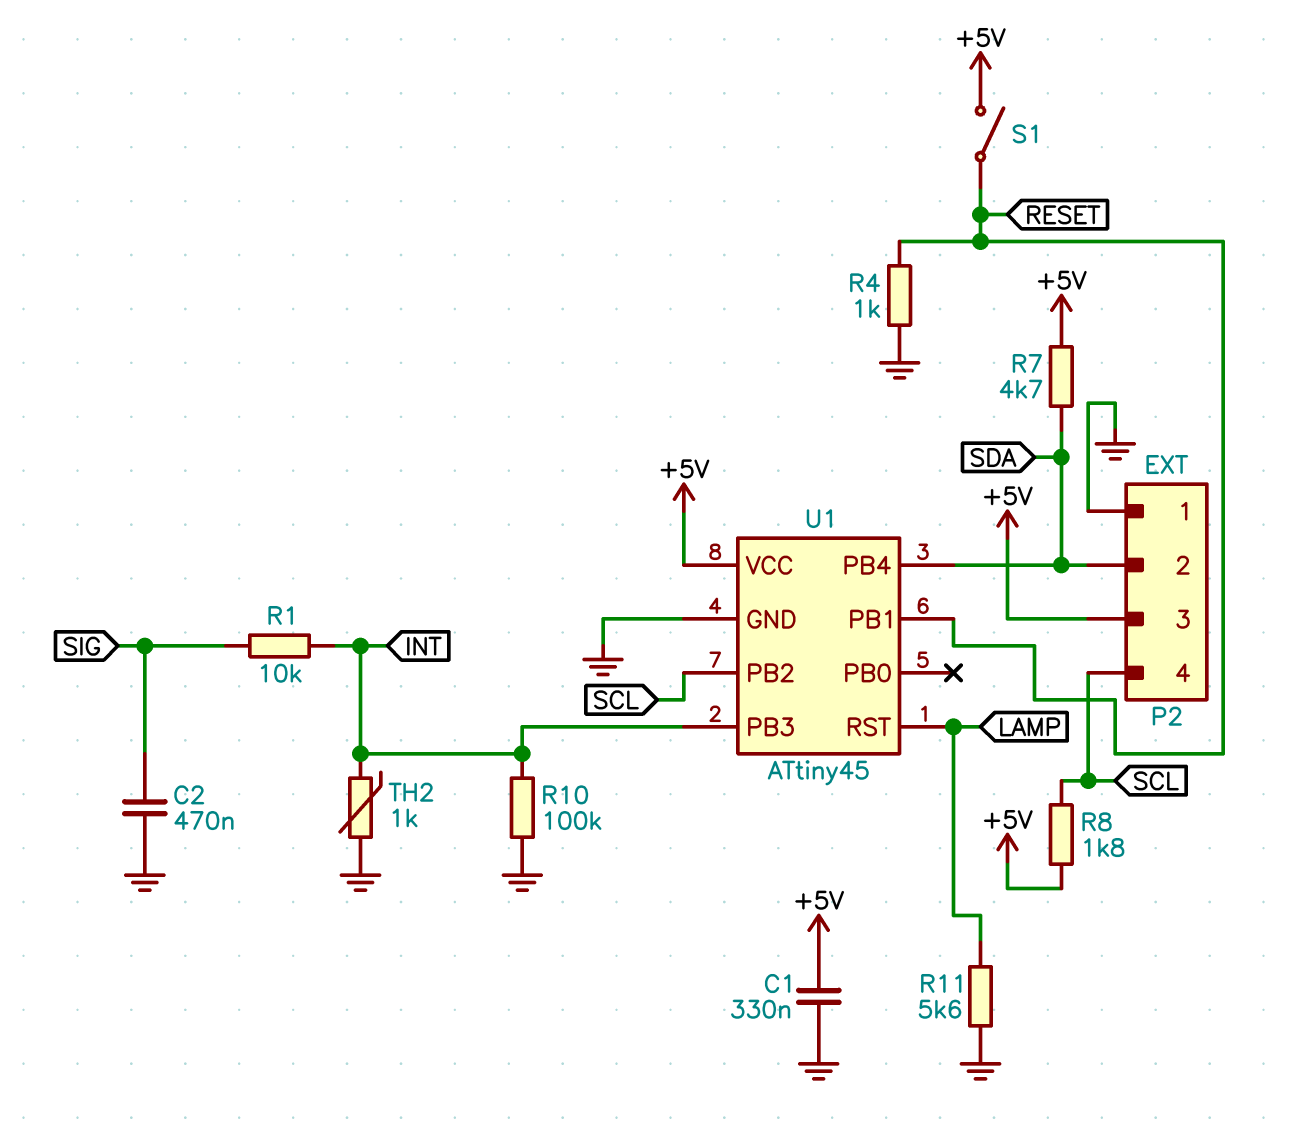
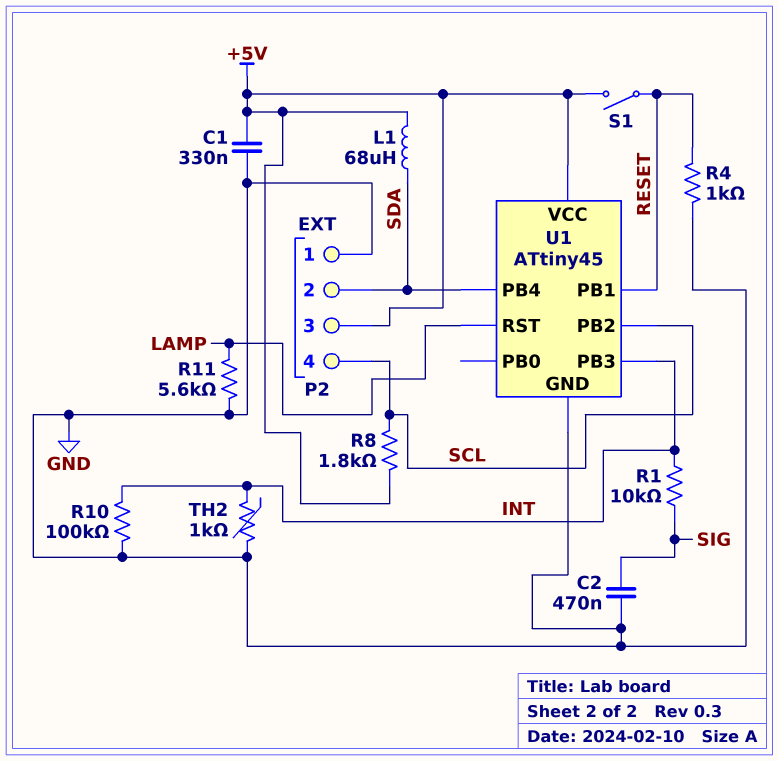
L1: none -> 68uH (+5V, SDA)
R7: 4.7k (+5V, SDA) -> none

